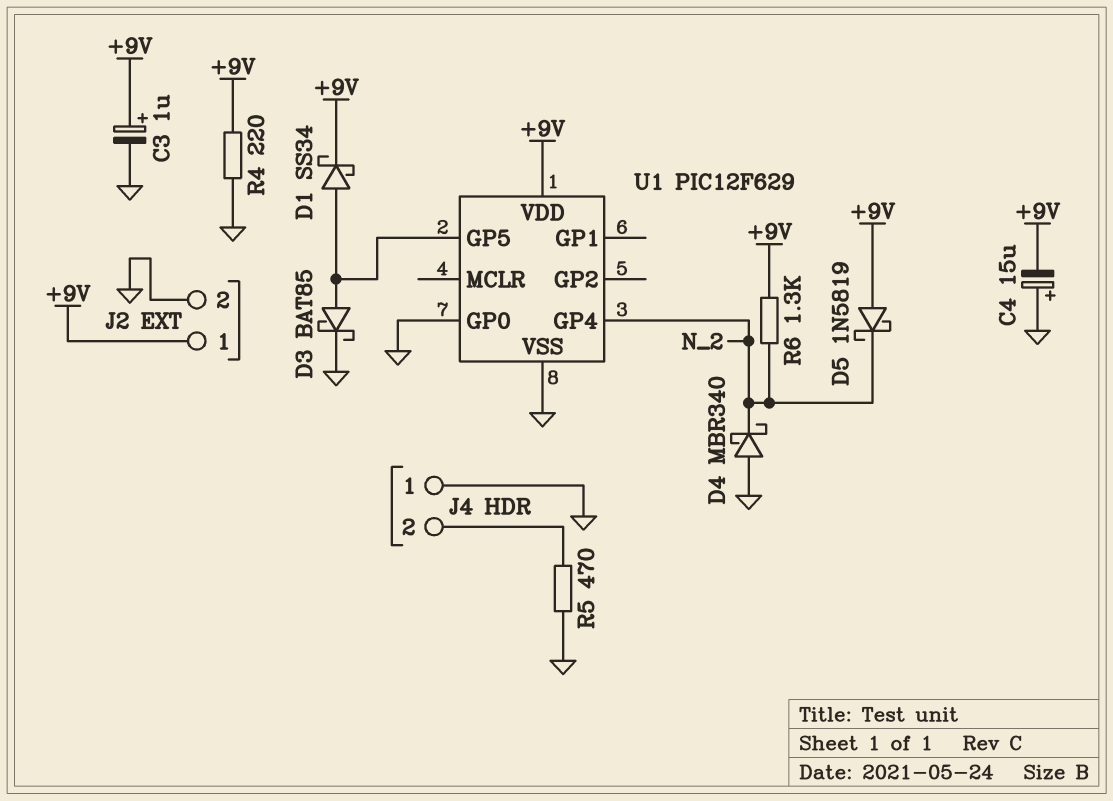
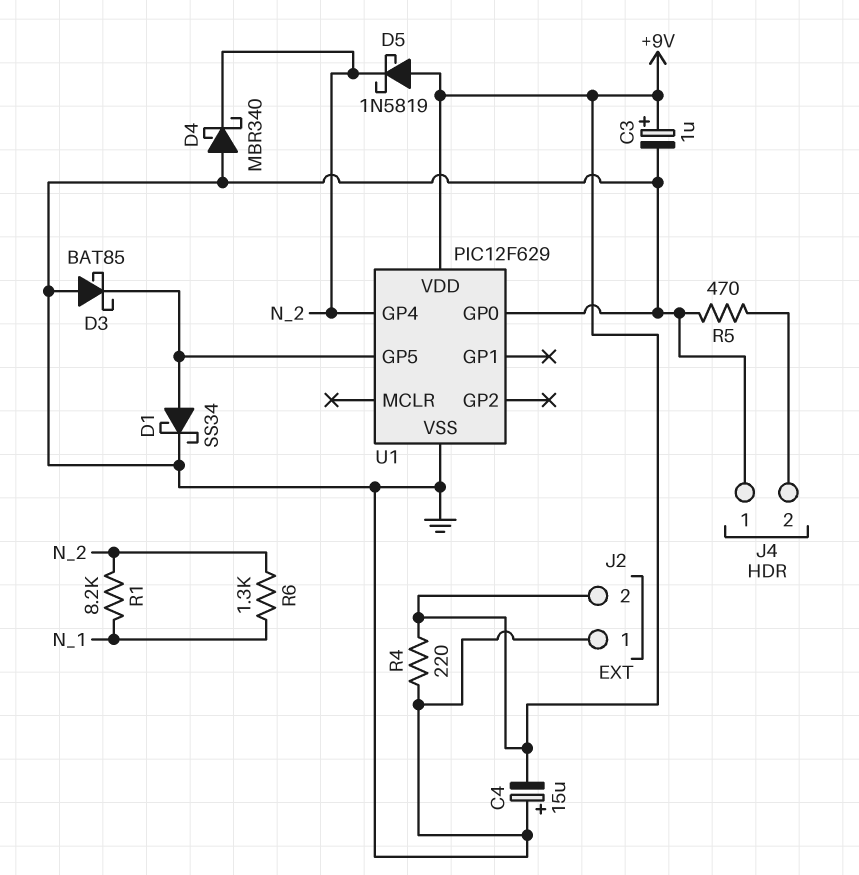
D1: schottky SS34 (A U1/GP5, K +9V) -> schottky SS34 (A U1/GP5, K GND)
D3: schottky BAT85 (A U1/GP5, K GND) -> schottky BAT85 (A GND, K U1/GP5)
J2 pin 1: +9V -> GND
J2 pin 2: GND -> +9V
R1: none -> 8.2k (N_1, N_2)
R6: 1.3k (+9V, N_2) -> 1.3k (N_1, N_2)

